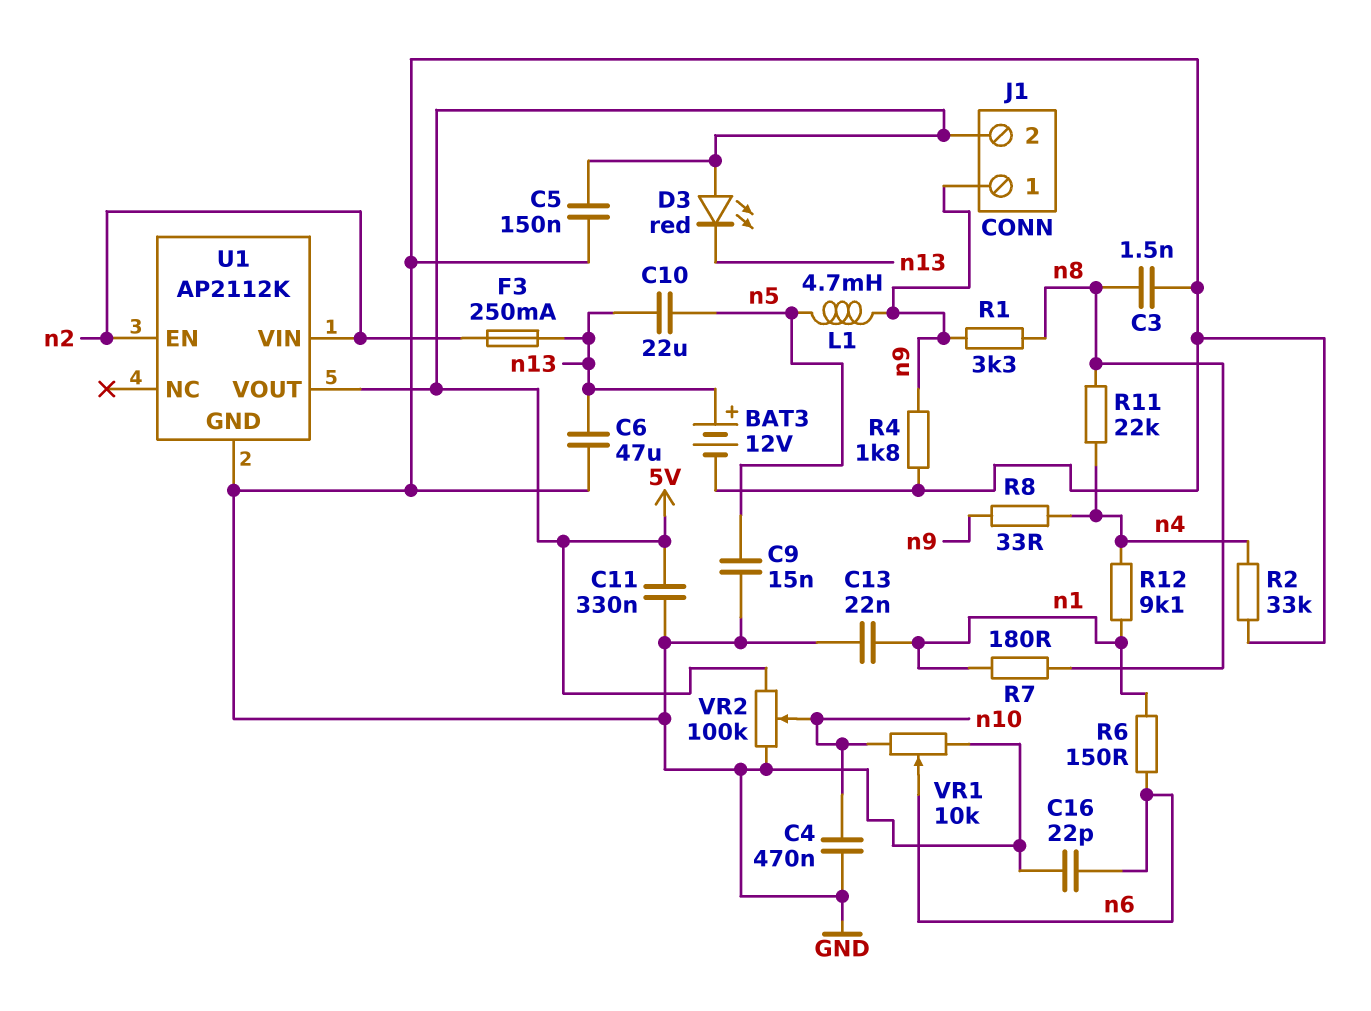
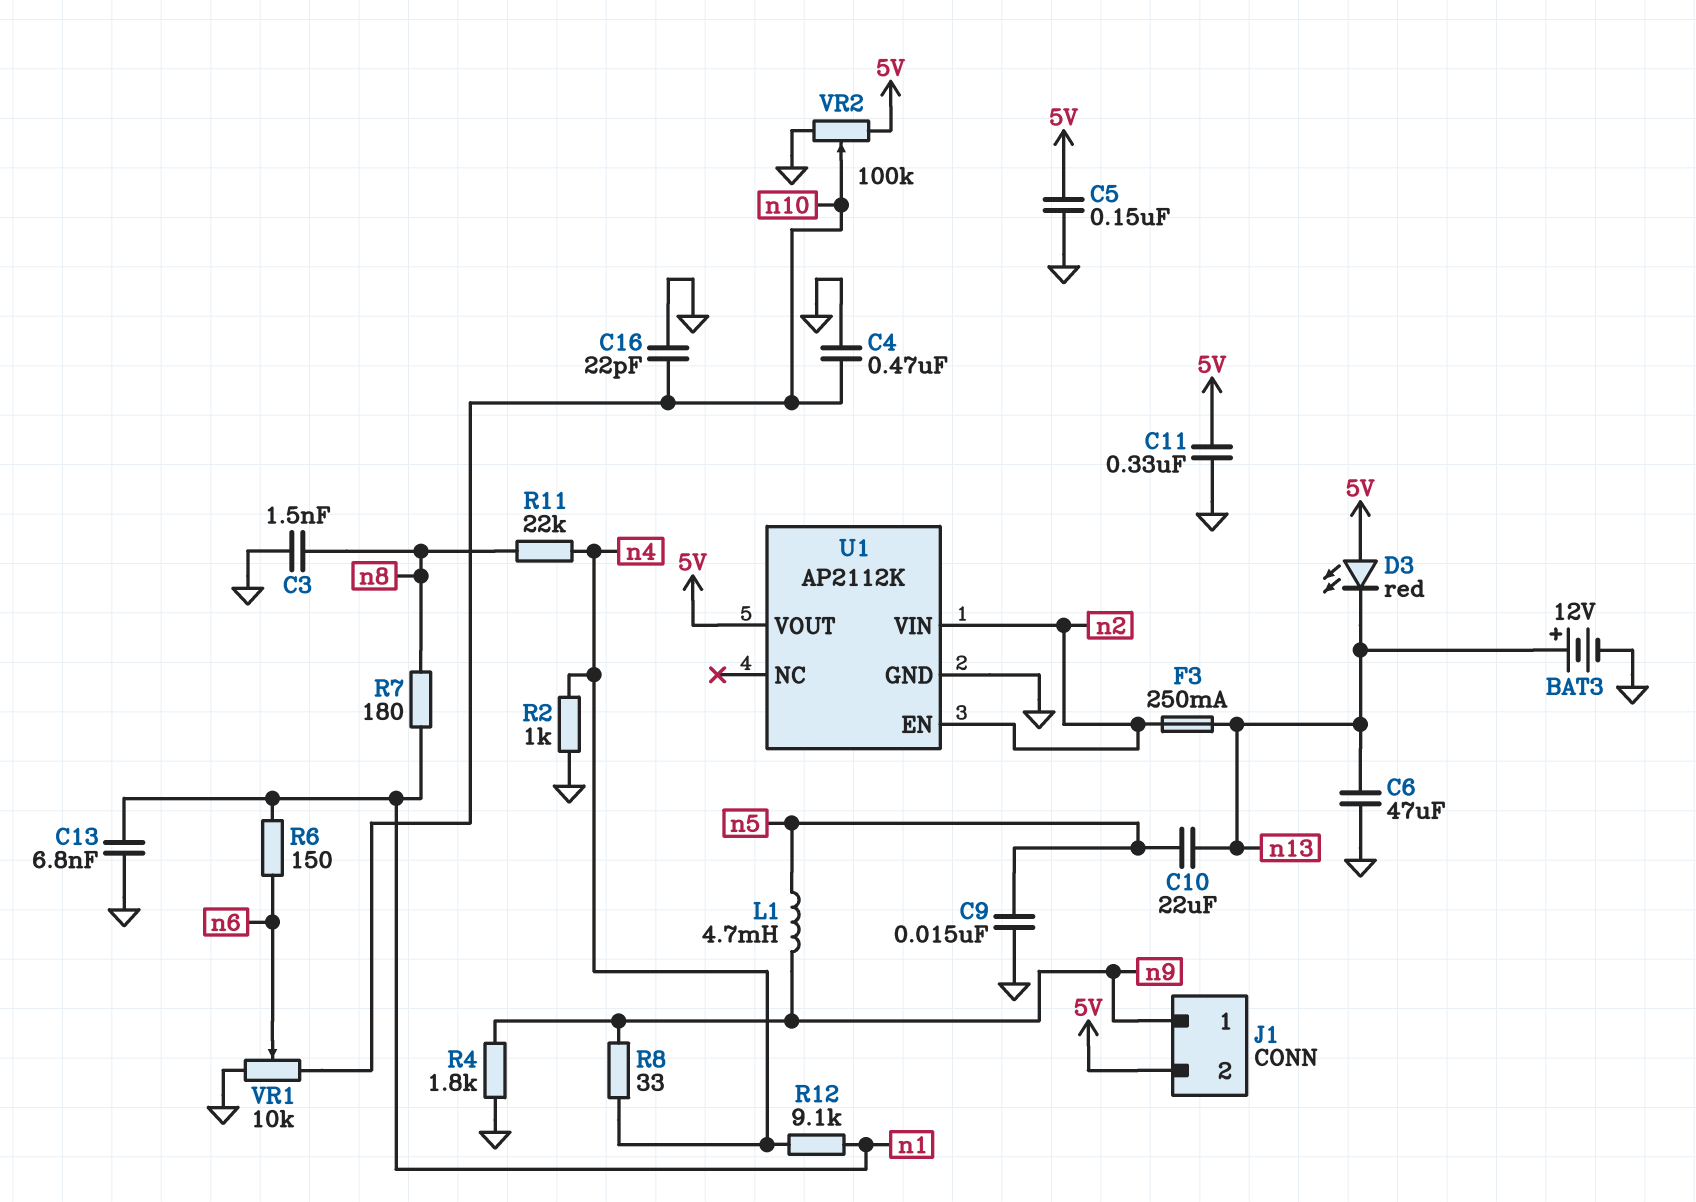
C13: 22nF (GND, n1) -> 6.8nF (GND, n1)
C16: 22pF (GND, n6) -> 22pF (GND, n10)
R1: 3.3k (n8, n9) -> none
R2: 33k (GND, n4) -> 1k (GND, n4)

